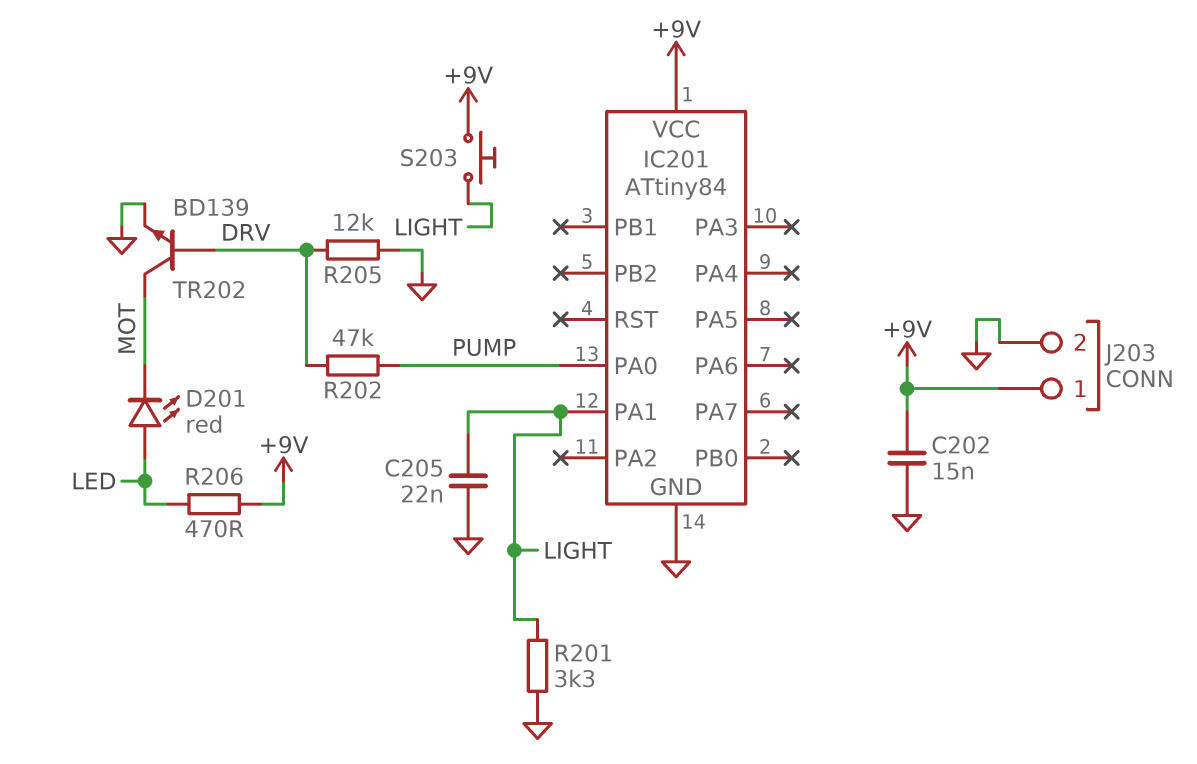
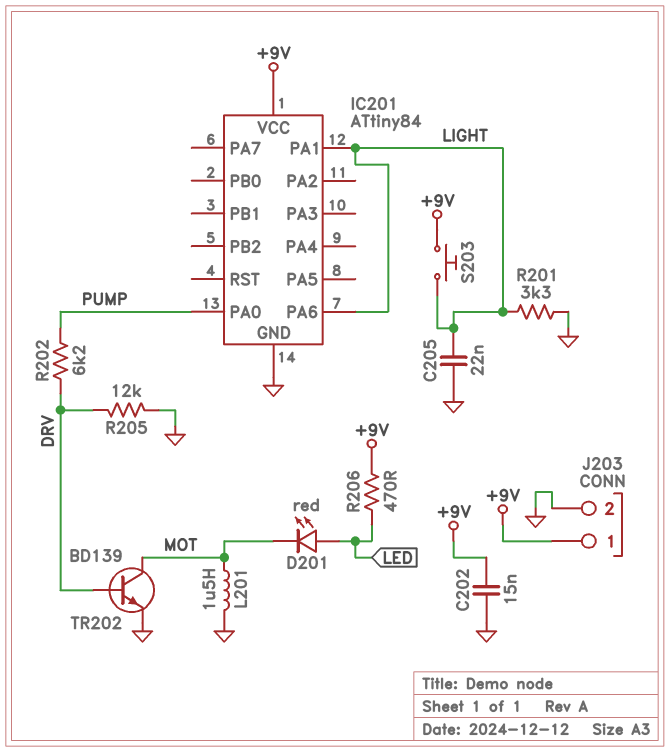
IC201 pin PA6: none -> LIGHT
L201: none -> 1.5uH (GND, MOT)
R202: 47k (DRV, PUMP) -> 6.2k (DRV, PUMP)

